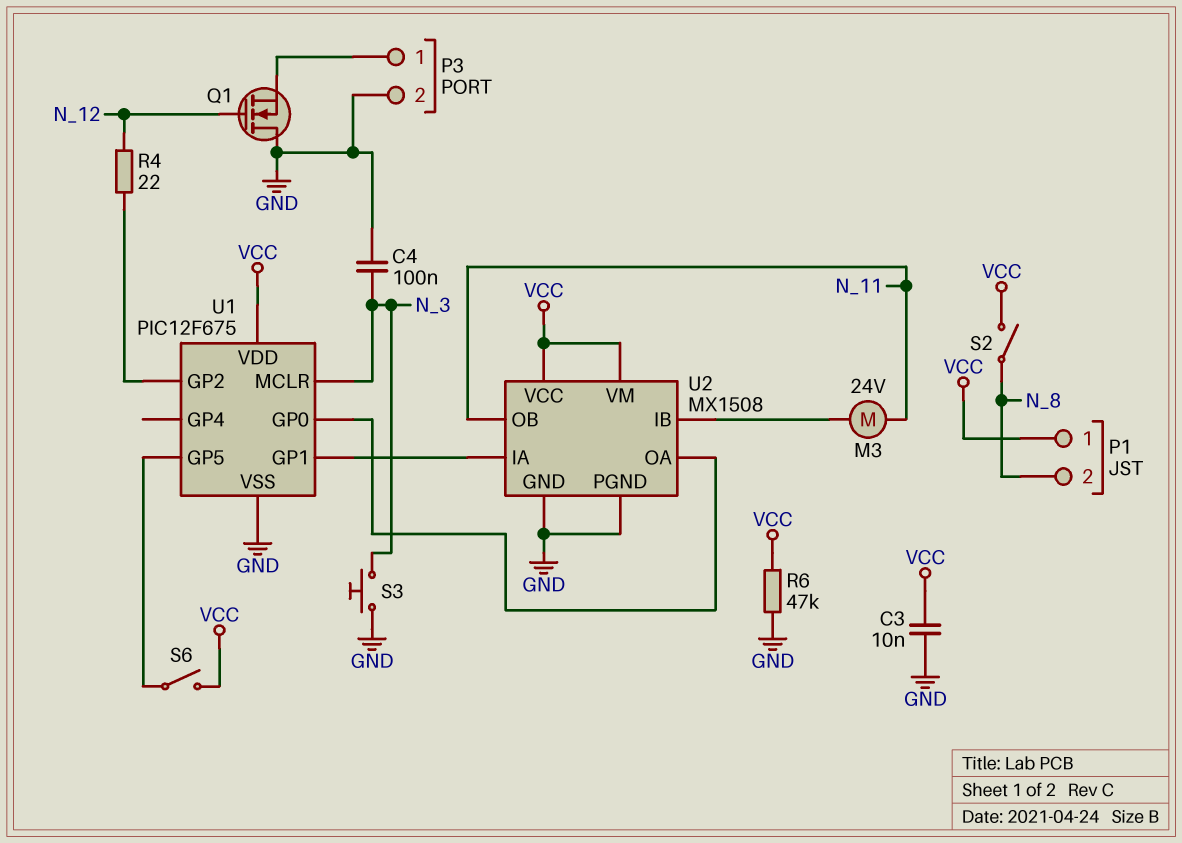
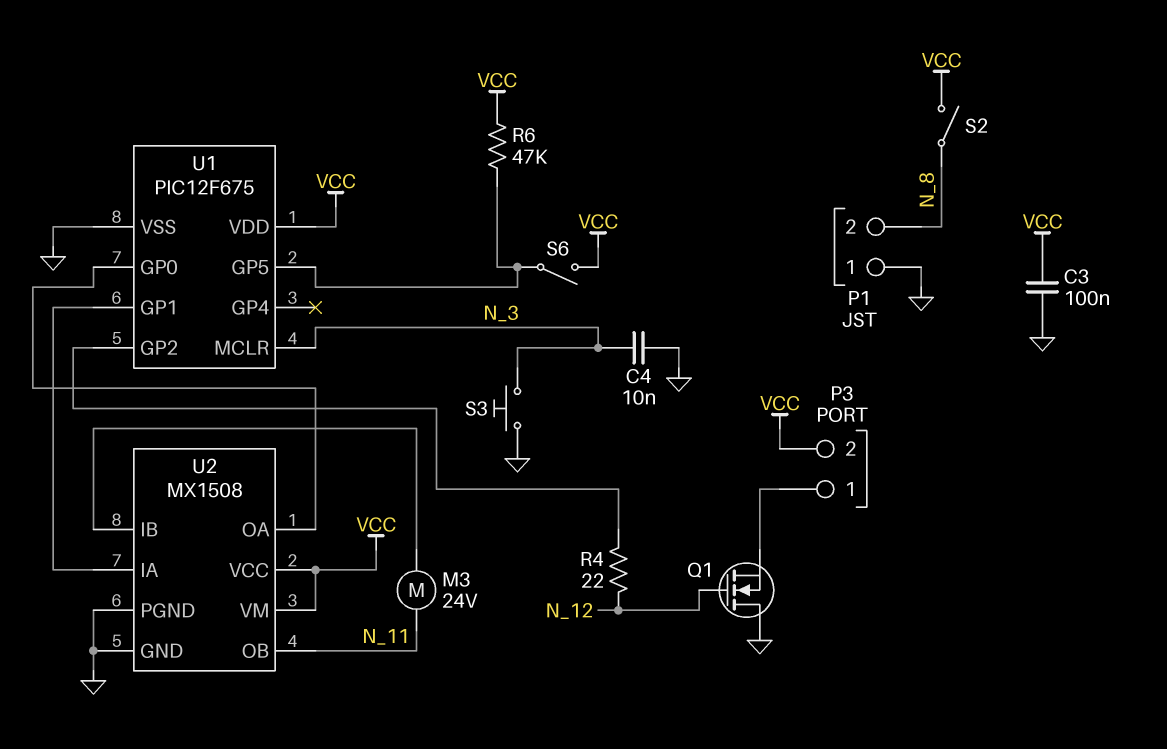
C3: 10nF (GND, VCC) -> 100nF (GND, VCC)
C4: 100nF (GND, N_3) -> 10nF (GND, N_3)
P1 pin 1: VCC -> GND
P3 pin 2: GND -> VCC
R6: 47k (GND, VCC) -> 47k (U1/GP5, VCC)

